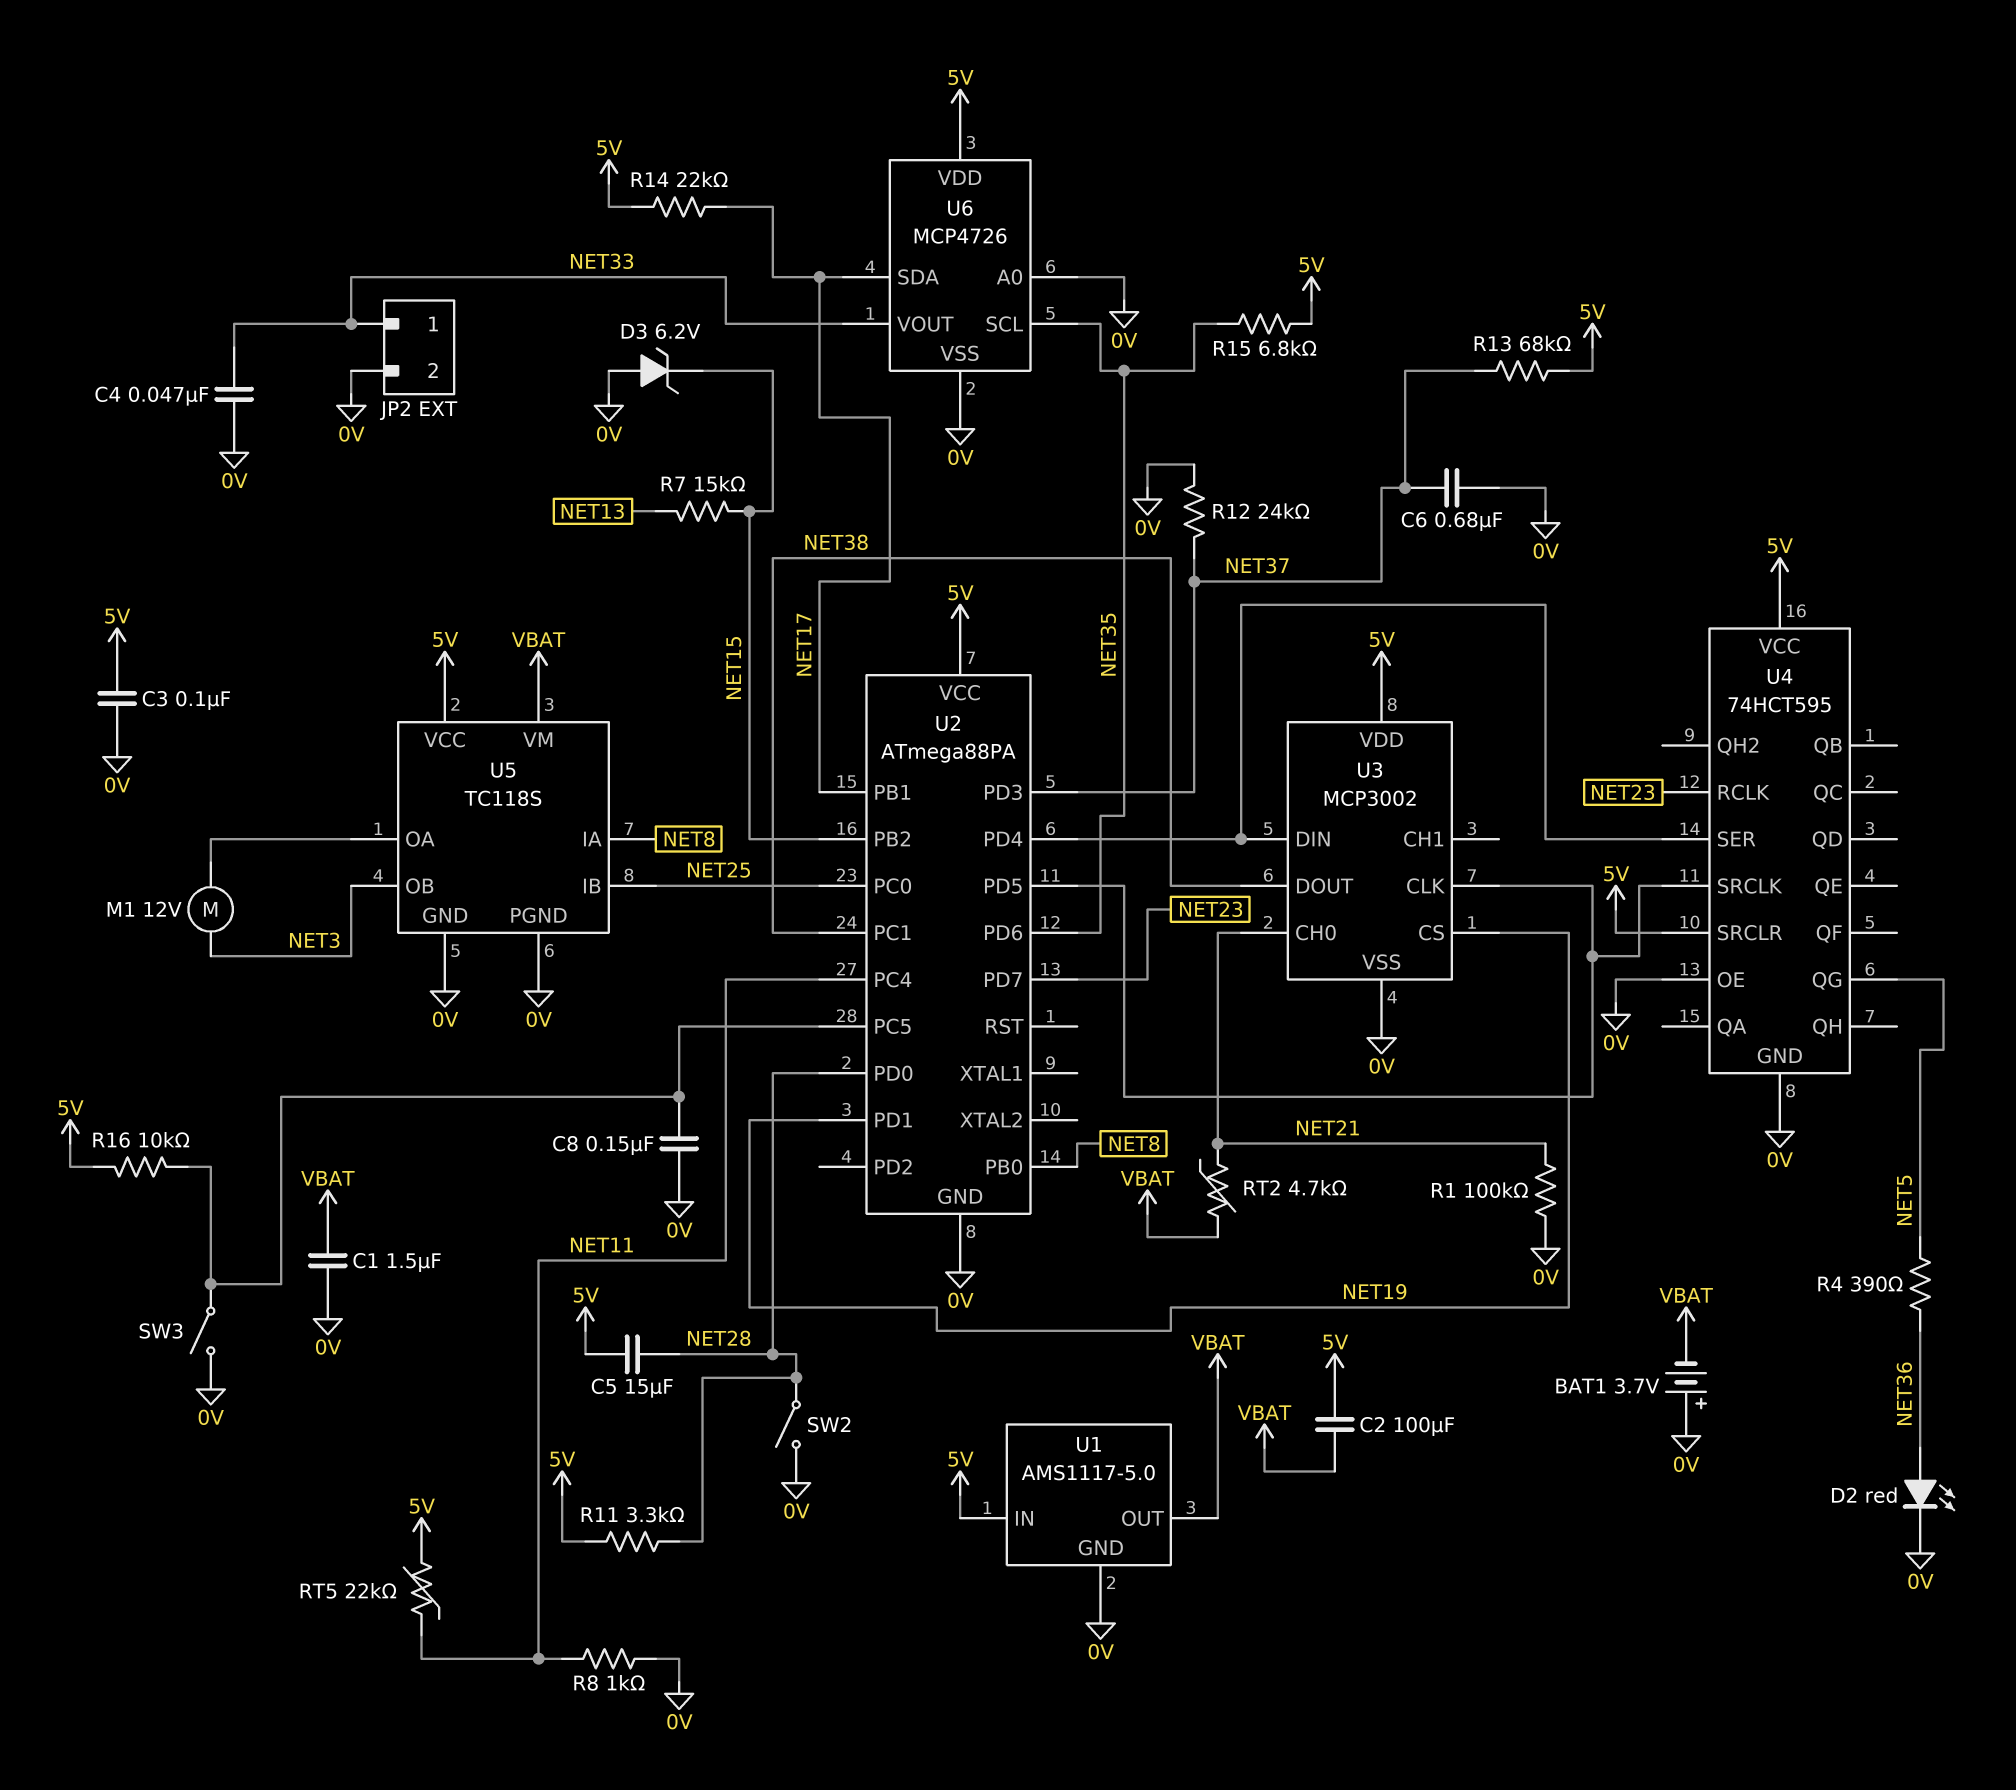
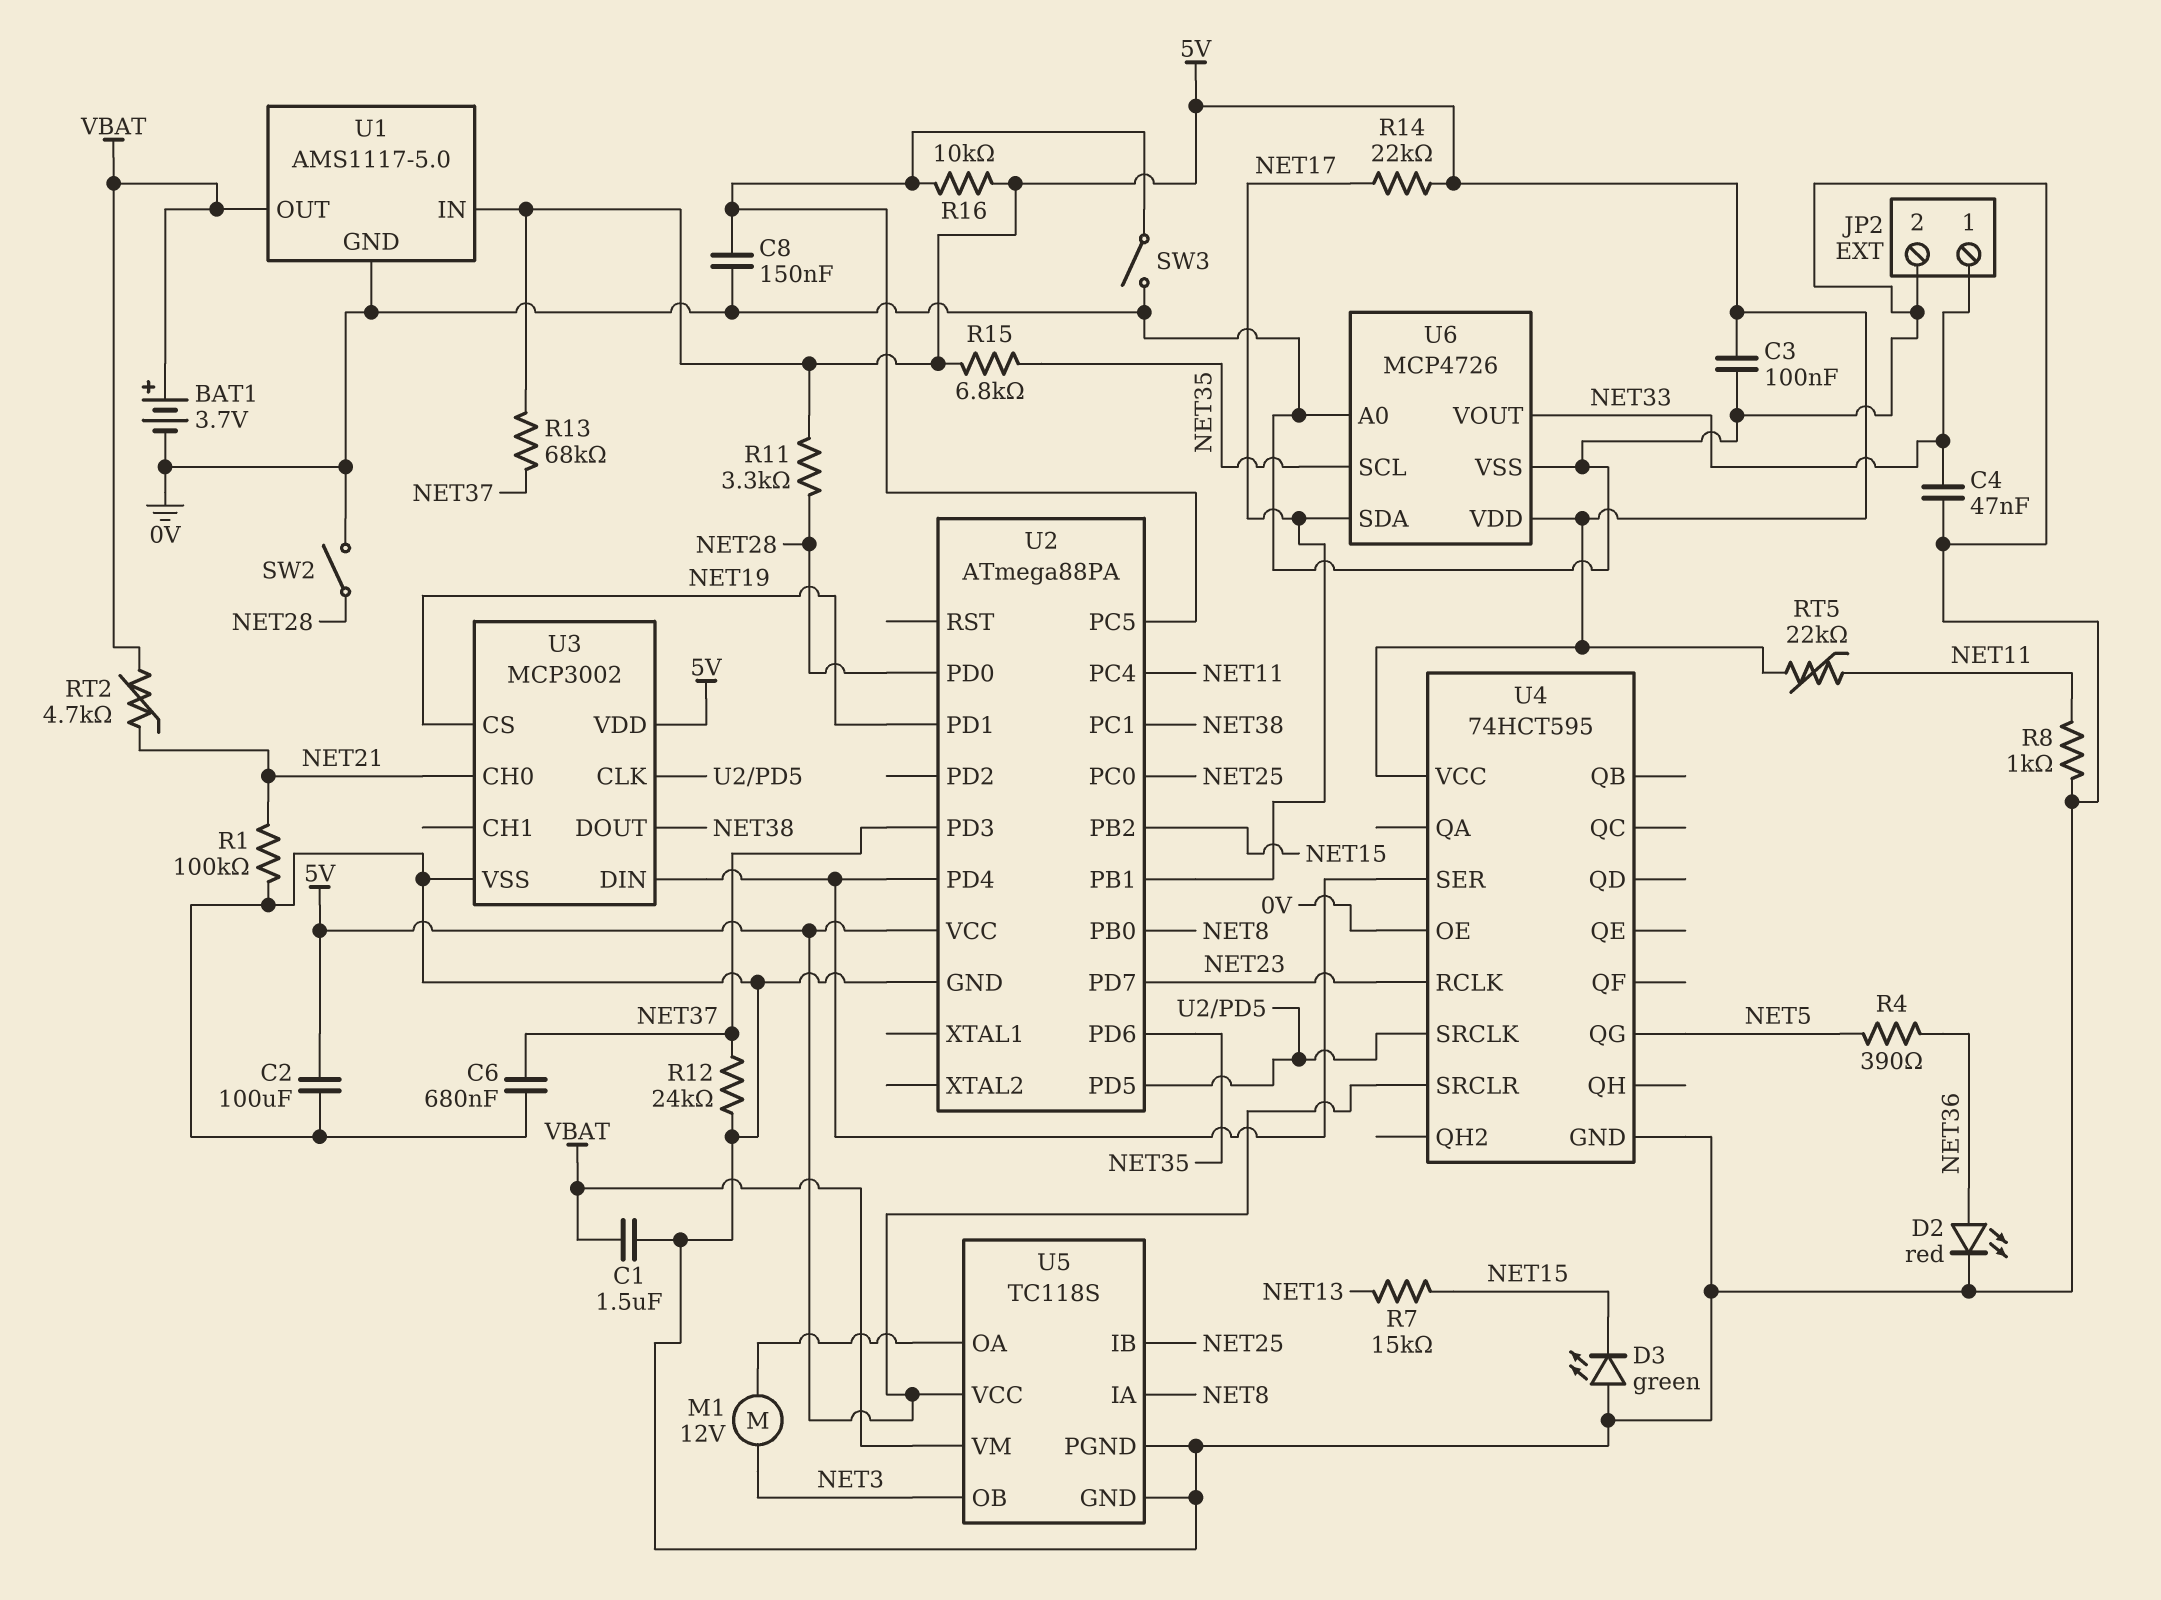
BAT1: 3.7V (plus 0V, minus VBAT) -> 3.7V (plus VBAT, minus 0V)
C2: 100uF (5V, VBAT) -> 100uF (0V, 5V)
C5: 15uF (5V, NET28) -> none
D3: zener 6.2V (A 0V, K NET15) -> LED green (A 0V, K NET15)

